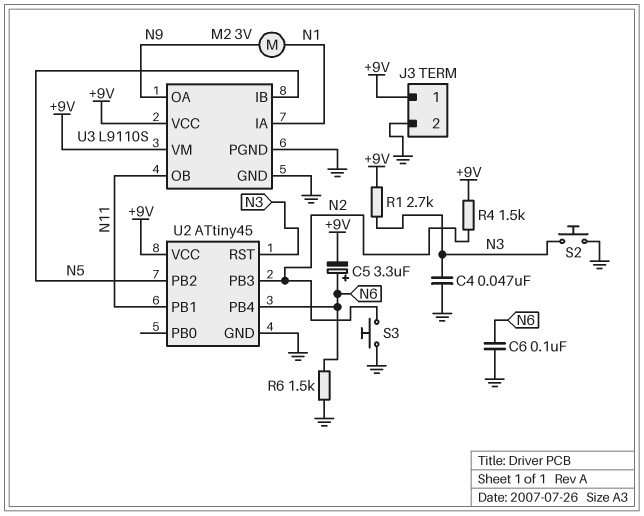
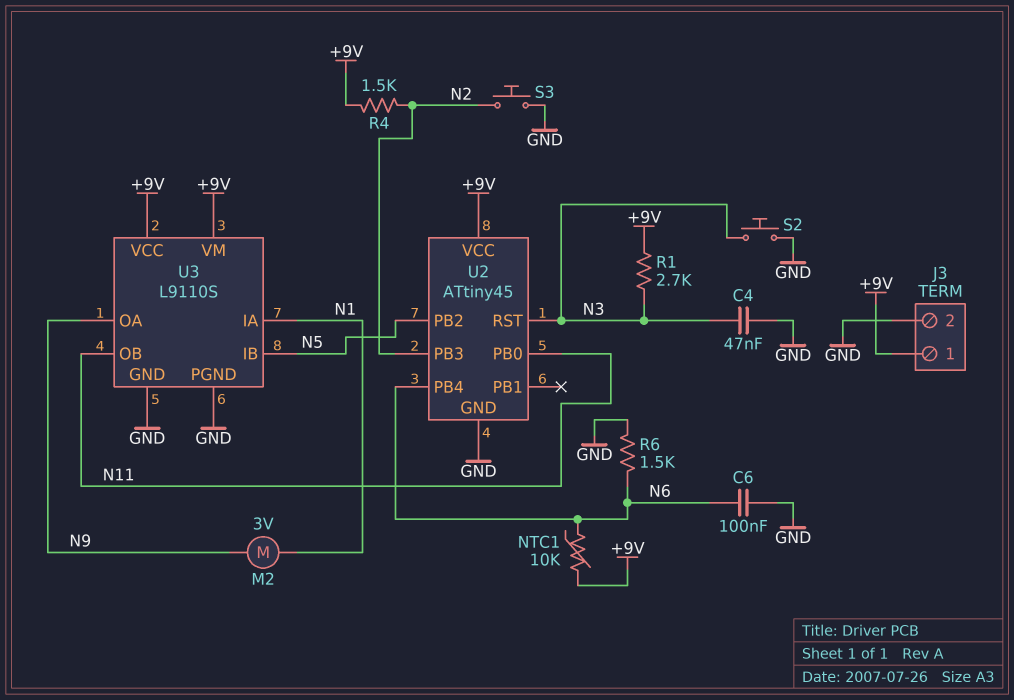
C5: 3.3uF (plus N6, minus +9V) -> none
NTC1: none -> 10k (+9V, N6)
U2 pin PB0: none -> N11
U2 pin PB1: N11 -> none

